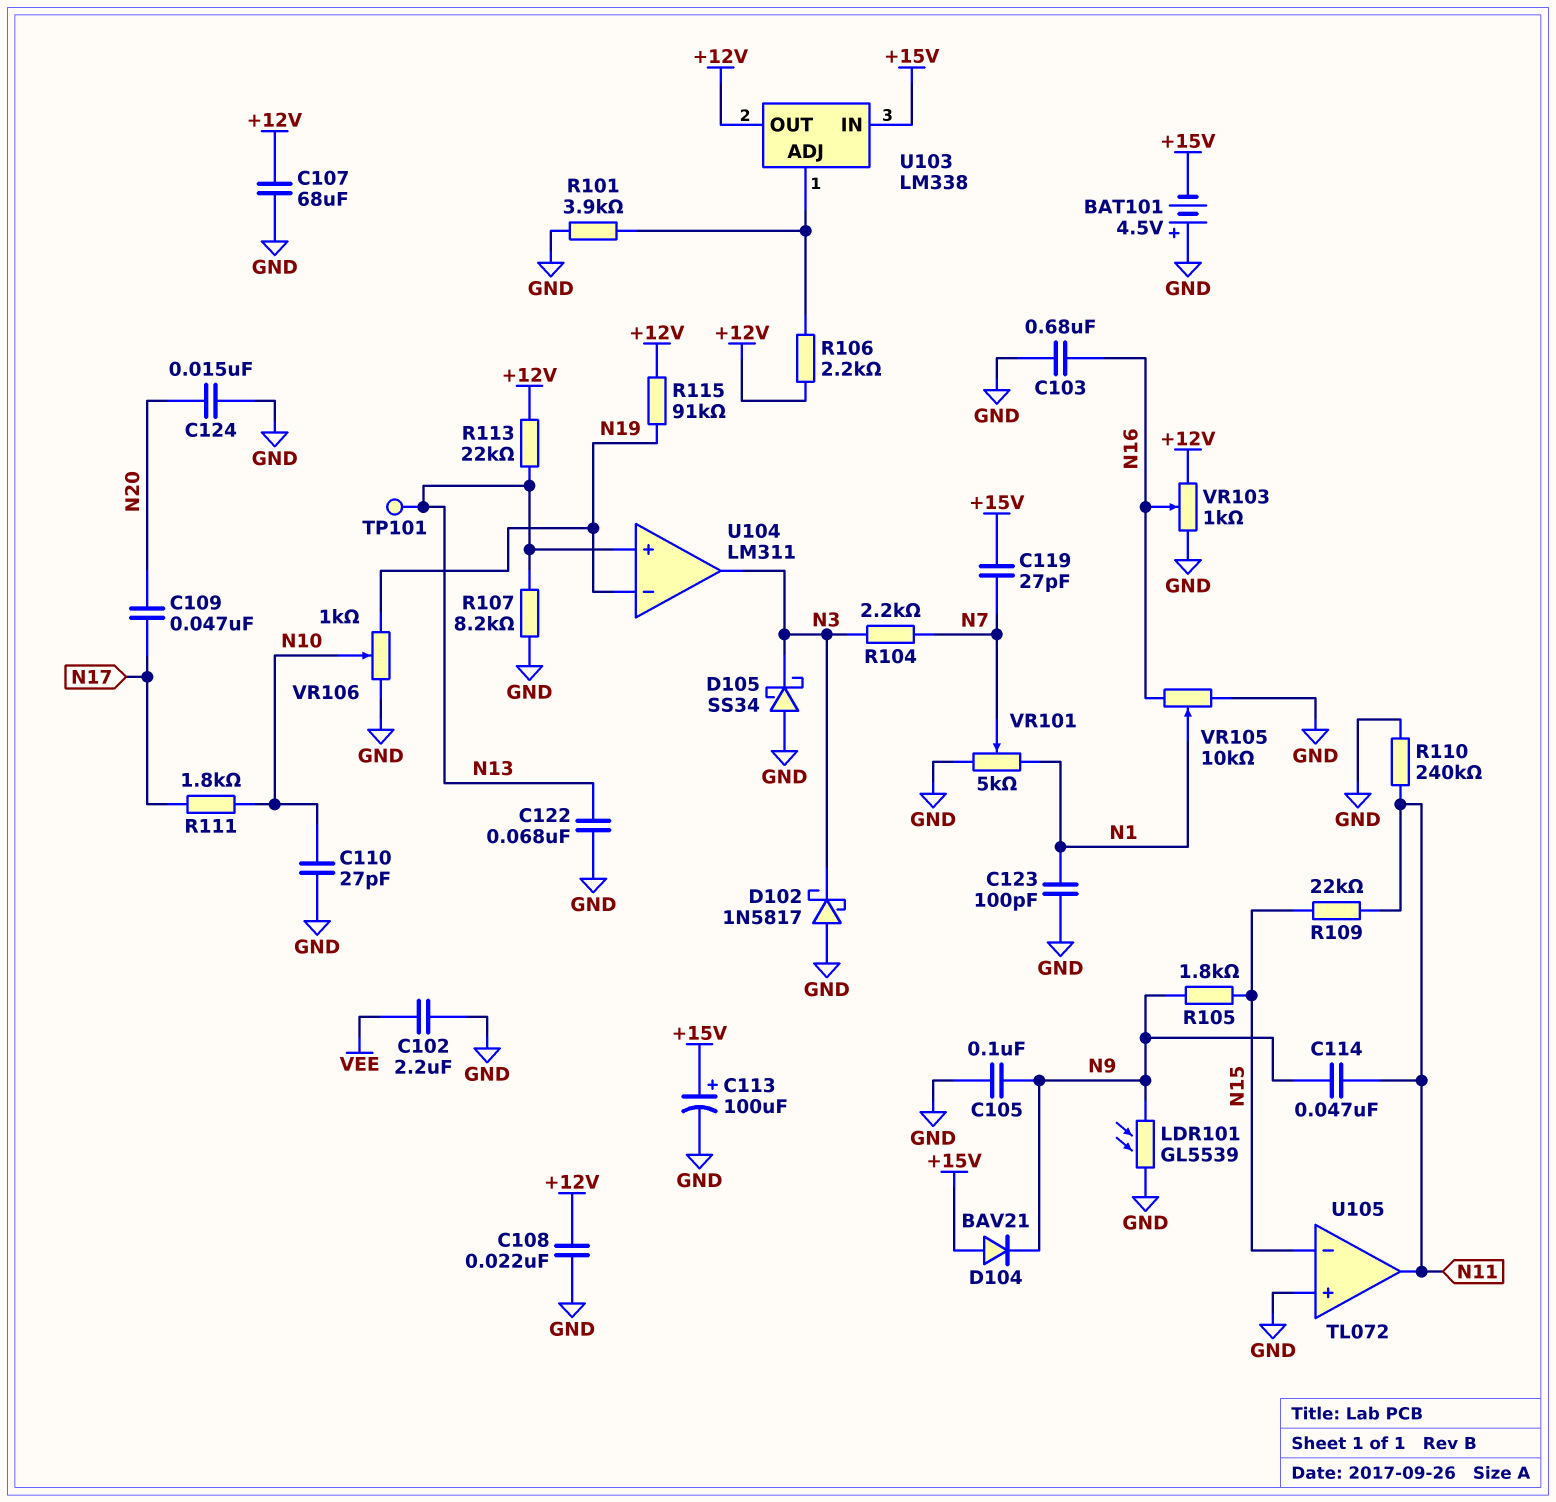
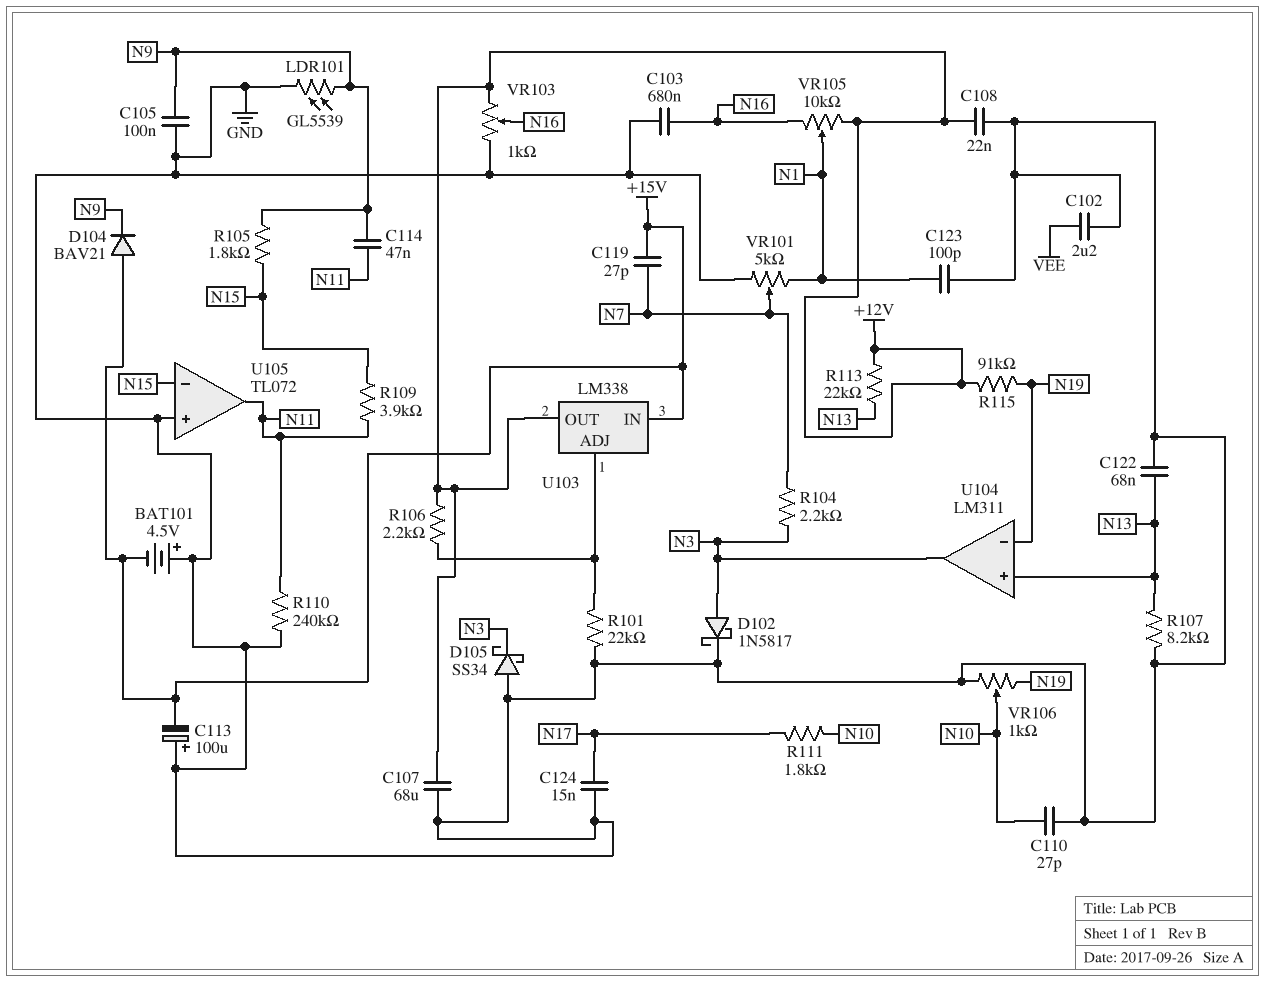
C109: 47nF (N17, N20) -> none
C113: 100uF (plus +15V, minus GND) -> 100uF (plus GND, minus +15V)
C124: 15nF (GND, N20) -> 15nF (GND, N17)
D102: schottky 1N5817 (A GND, K N3) -> schottky 1N5817 (A N3, K GND)
R101: 3.9k (GND, U103/ADJ) -> 22k (GND, U103/ADJ)
R109: 22k (N11, N15) -> 3.9k (N11, N15)
TP101: test point (N13) -> none
VR105: 10k (GND, N16, wiper N1) -> 10k (+12V, N16, wiper N1)

